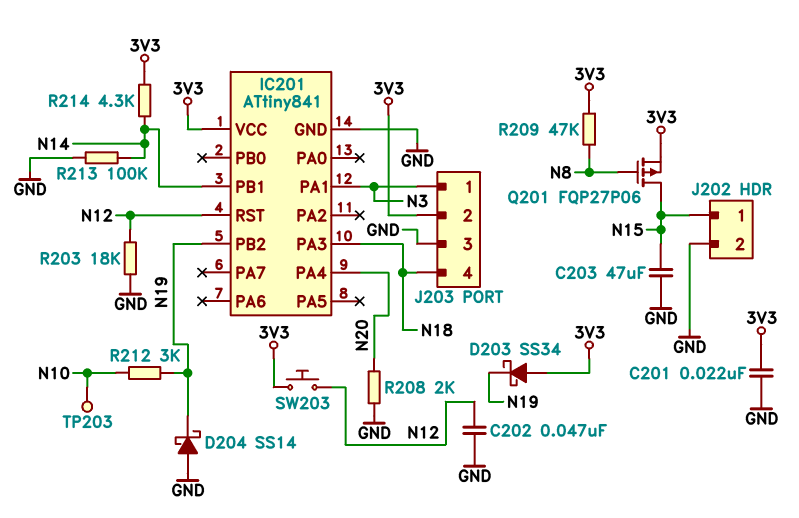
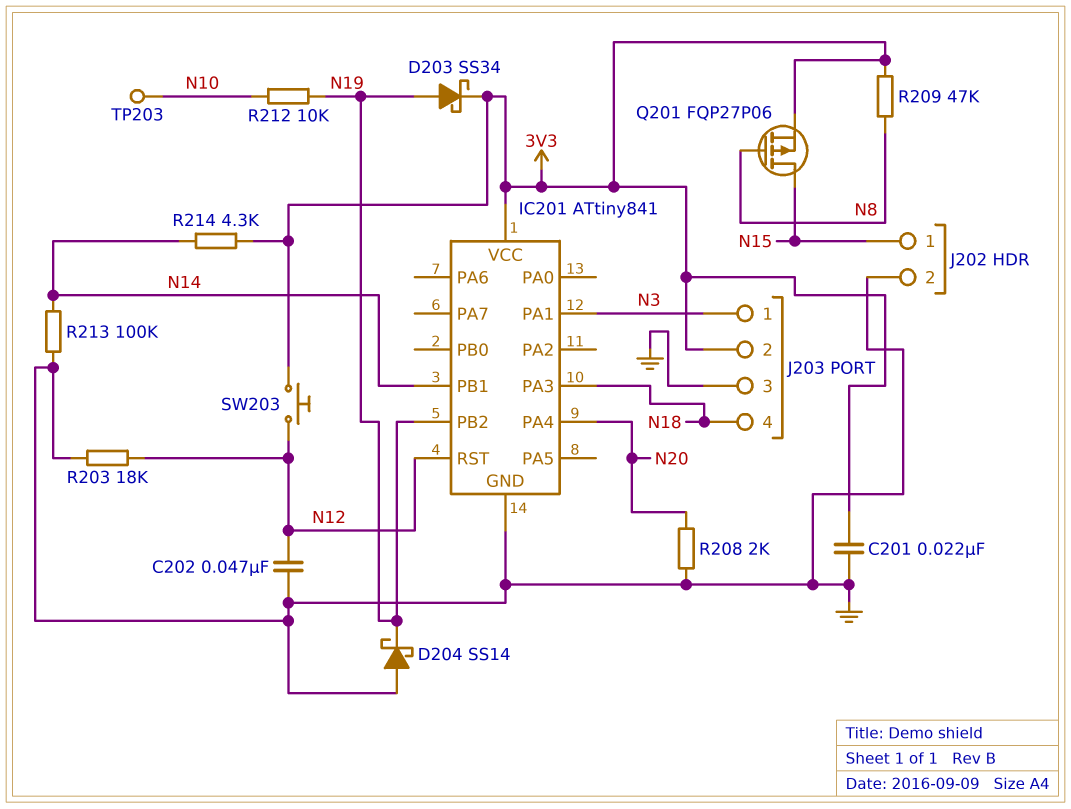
C203: 47uF (GND, N15) -> none
D203: schottky SS34 (A 3V3, K N19) -> schottky SS34 (A N19, K 3V3)
R212: 3k (N10, N19) -> 10k (N10, N19)

